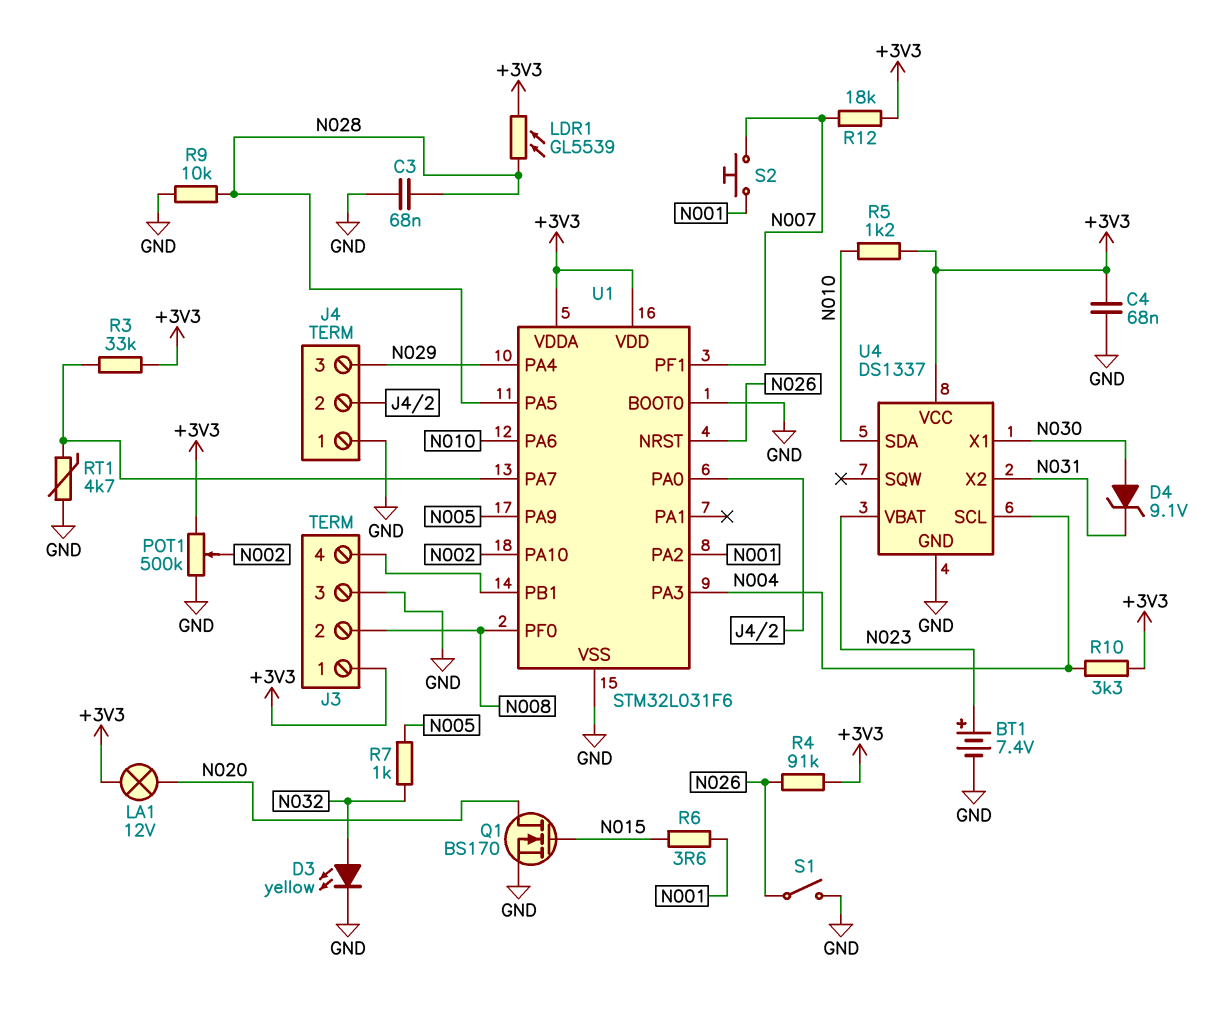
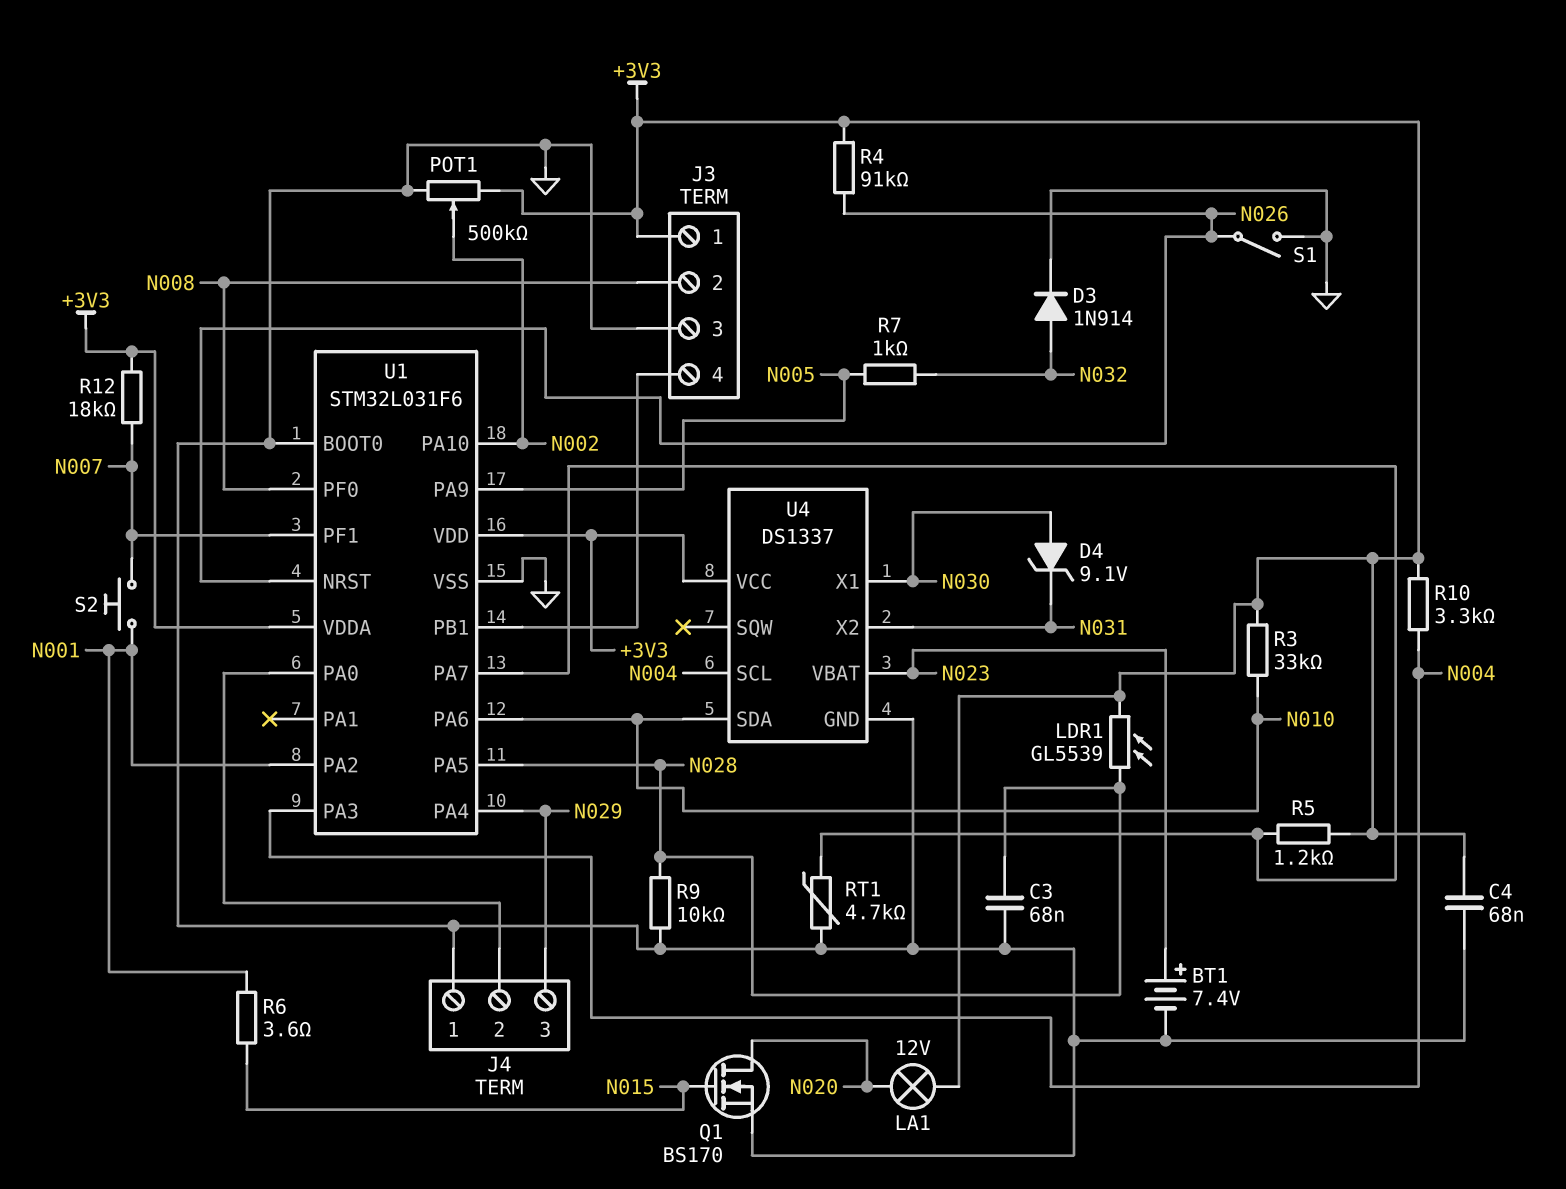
D3: LED yellow (A N032, K GND) -> diode 1N914 (A N032, K GND)
R3: 33k (+3V3, U1/PA7) -> 33k (+3V3, N010)
R5: 1.2k (+3V3, N010) -> 1.2k (+3V3, U1/PA7)

